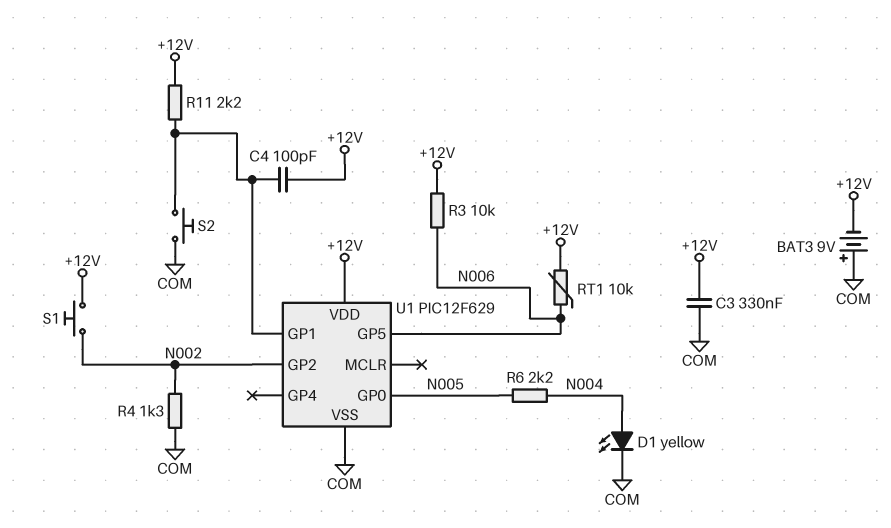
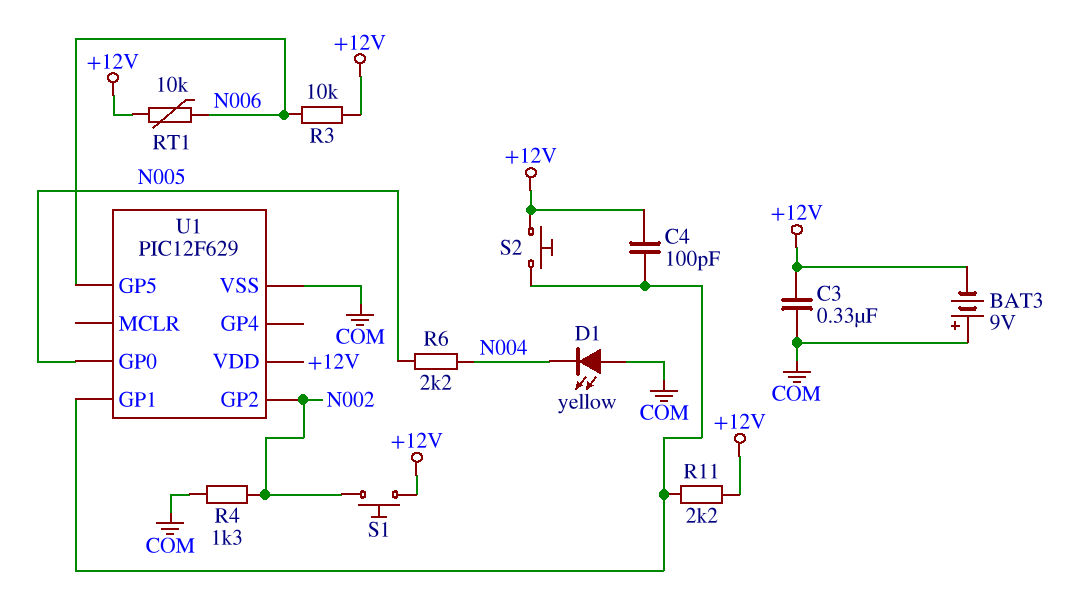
D1: LED yellow (A N004, K COM) -> LED yellow (A COM, K N004)
S2: button (COM, U1/GP1) -> button (+12V, U1/GP1)

